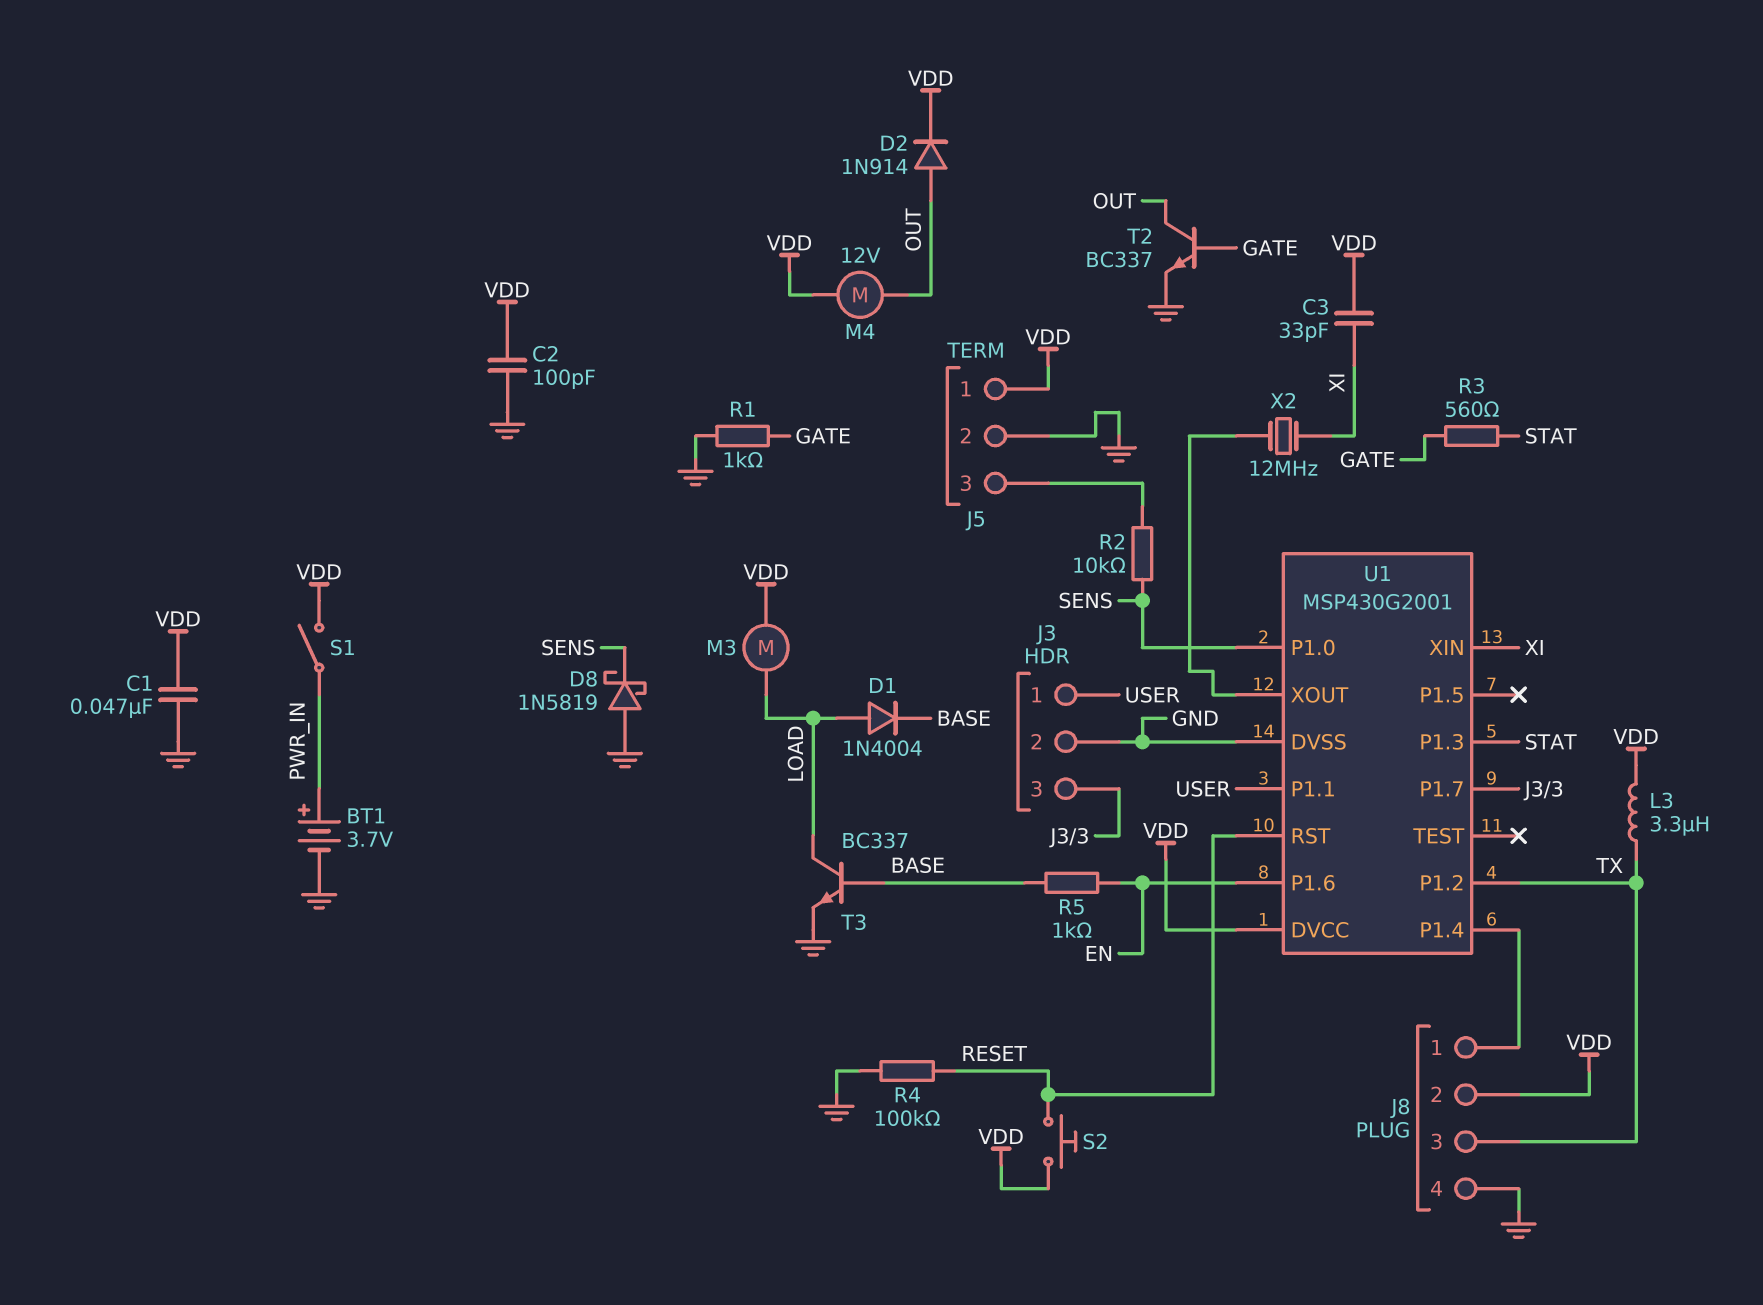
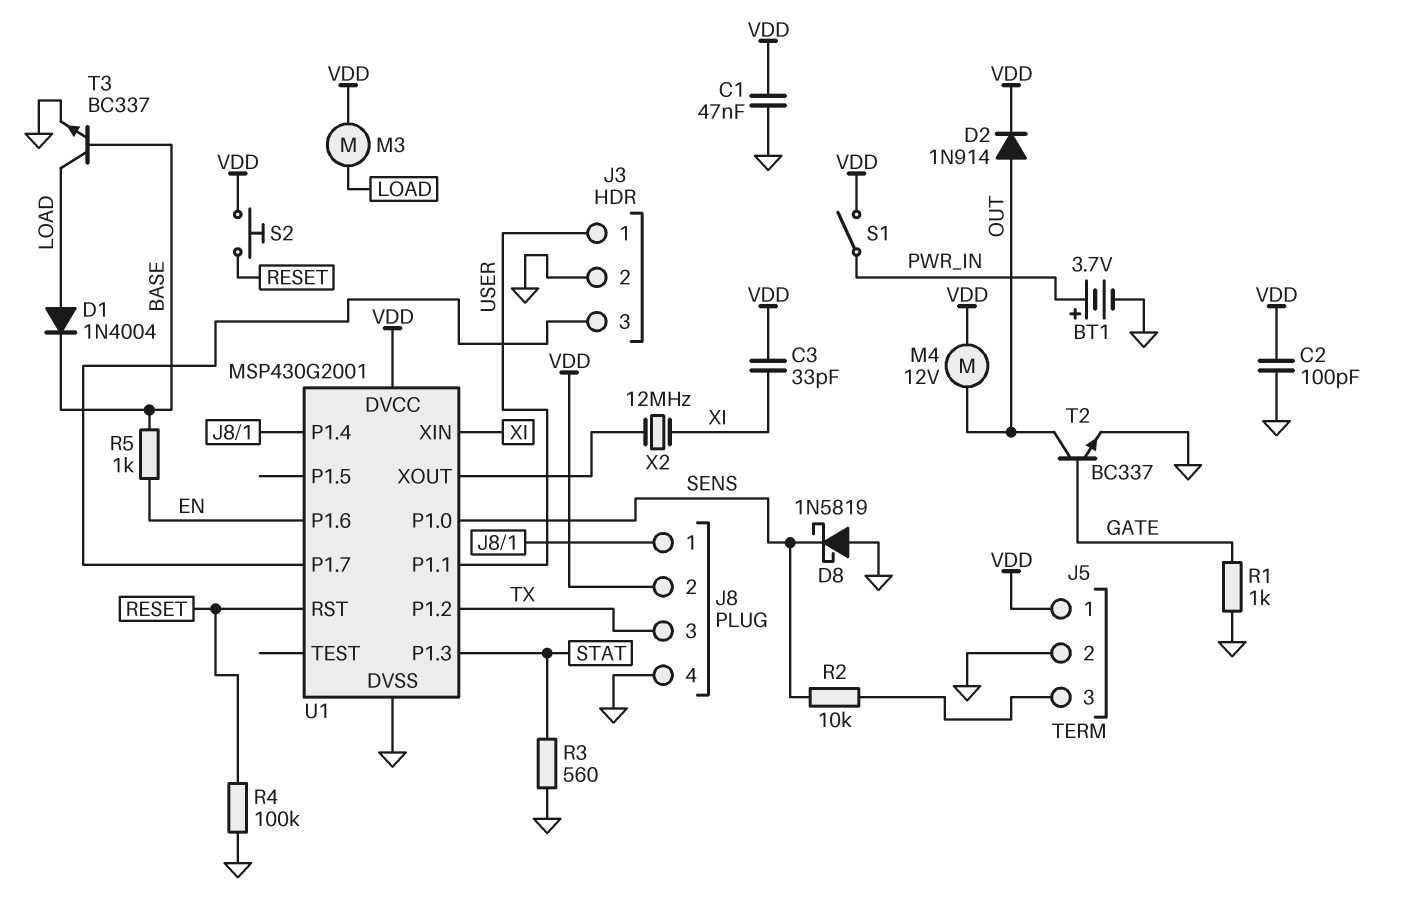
L3: 3.3uH (TX, VDD) -> none
R3: 560 (GATE, STAT) -> 560 (GND, STAT)

